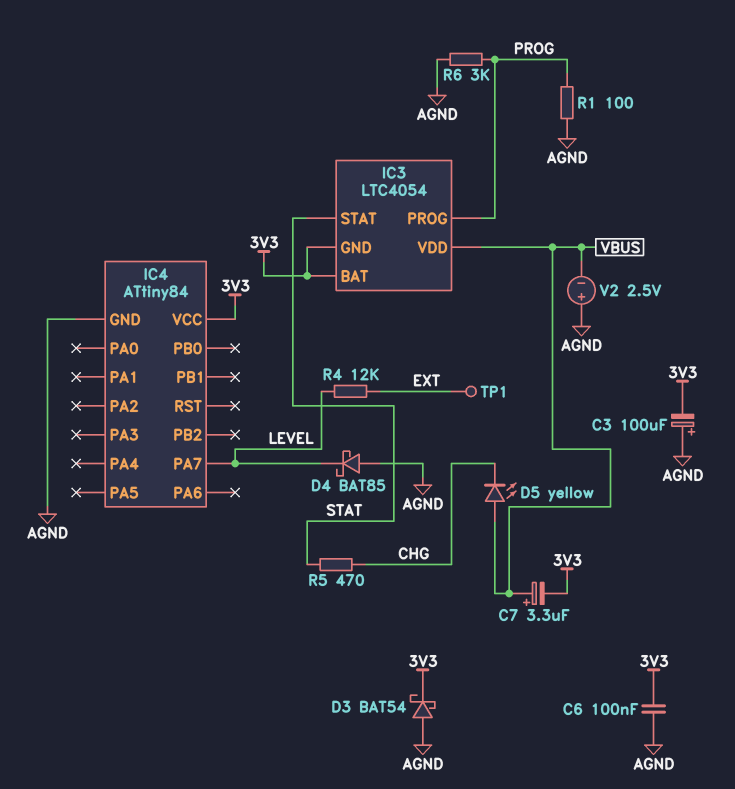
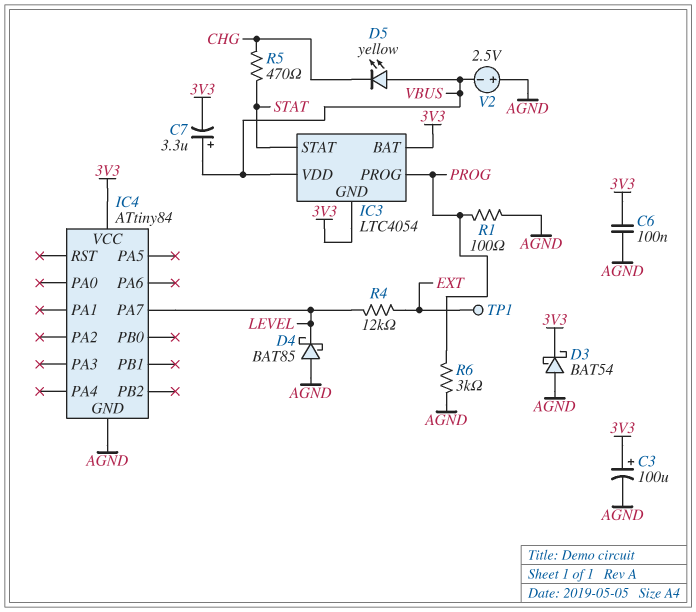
C3: 100uF (plus AGND, minus 3V3) -> 100uF (plus 3V3, minus AGND)

